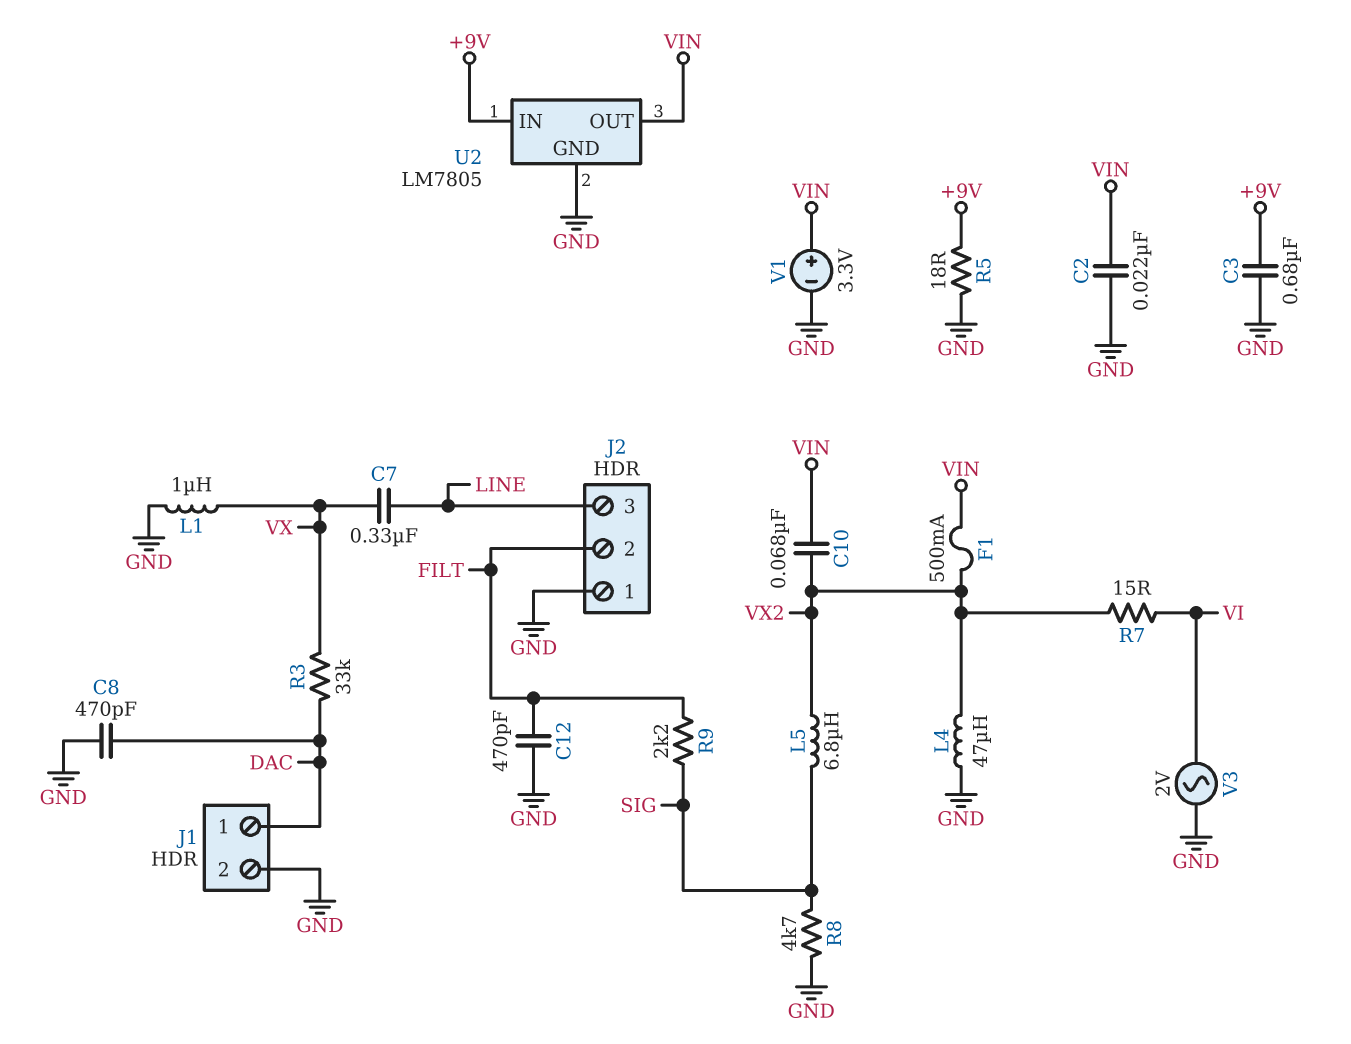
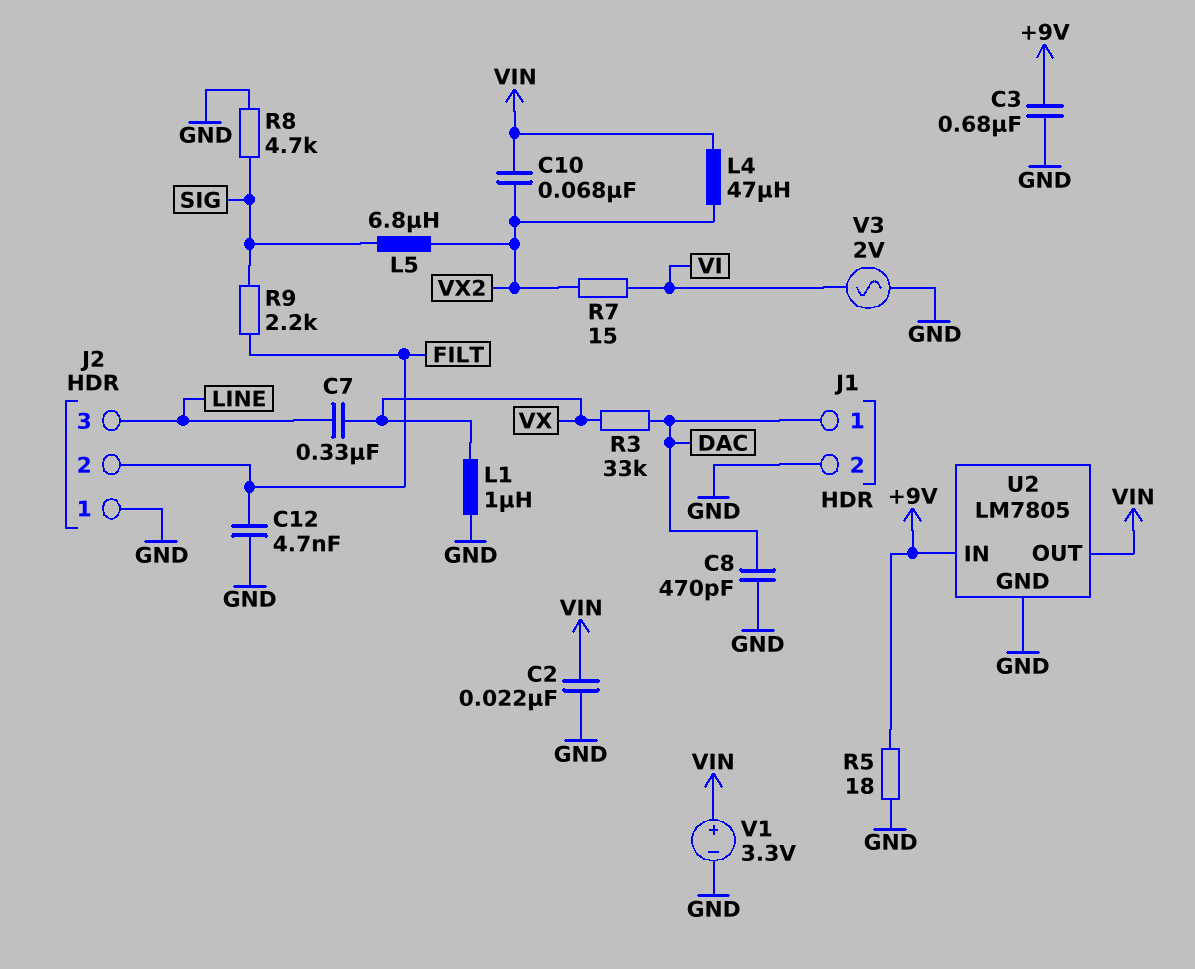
C12: 470pF (FILT, GND) -> 4.7nF (FILT, GND)
F1: 500mA (VIN, VX2) -> none
L4: 47uH (GND, VX2) -> 47uH (VIN, VX2)

